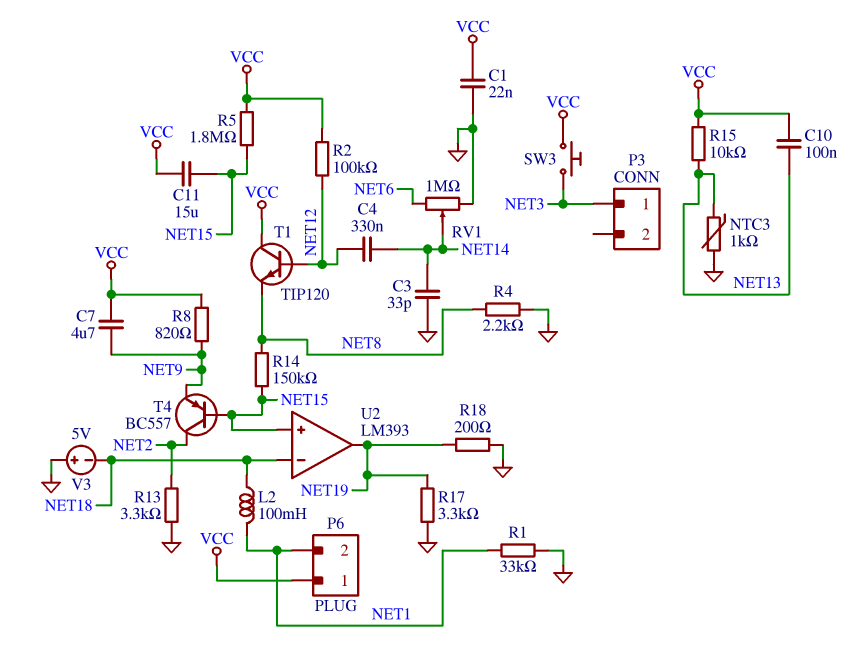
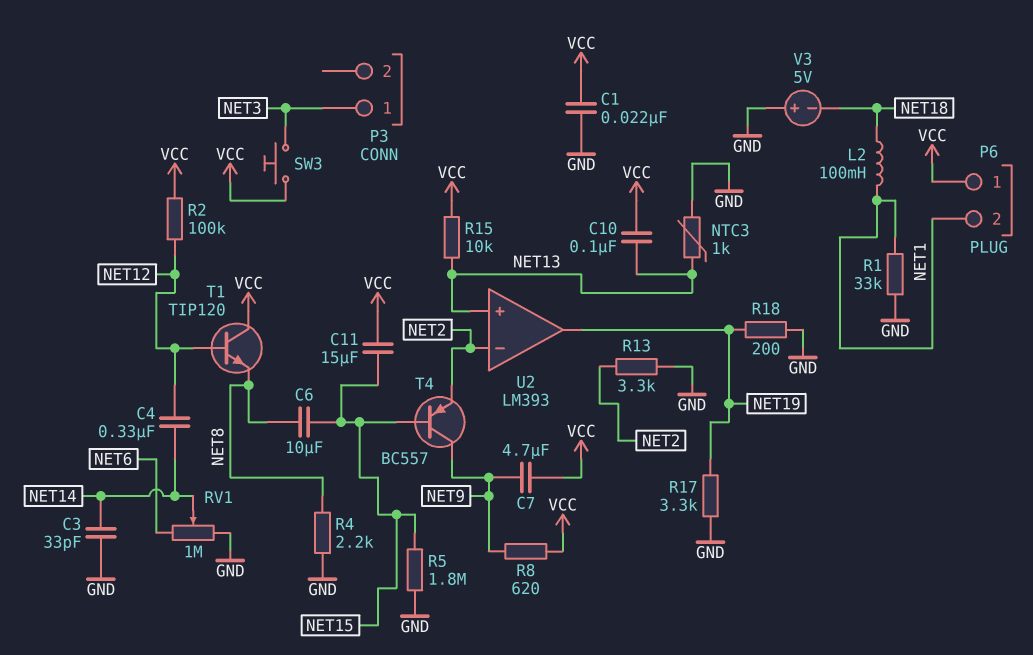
C6: none -> 10uF (NET8, NET15)
R5: 1.8M (NET15, VCC) -> 1.8M (GND, NET15)
R8: 820 (NET9, VCC) -> 620 (NET9, VCC)
R14: 150k (NET8, NET15) -> none
T4: PNP BC557 (B NET15, C NET2, E NET9) -> PNP BC557 (B NET15, C NET9, E NET2)
U2 pin in+: NET15 -> NET13
U2 pin in-: NET18 -> NET2

